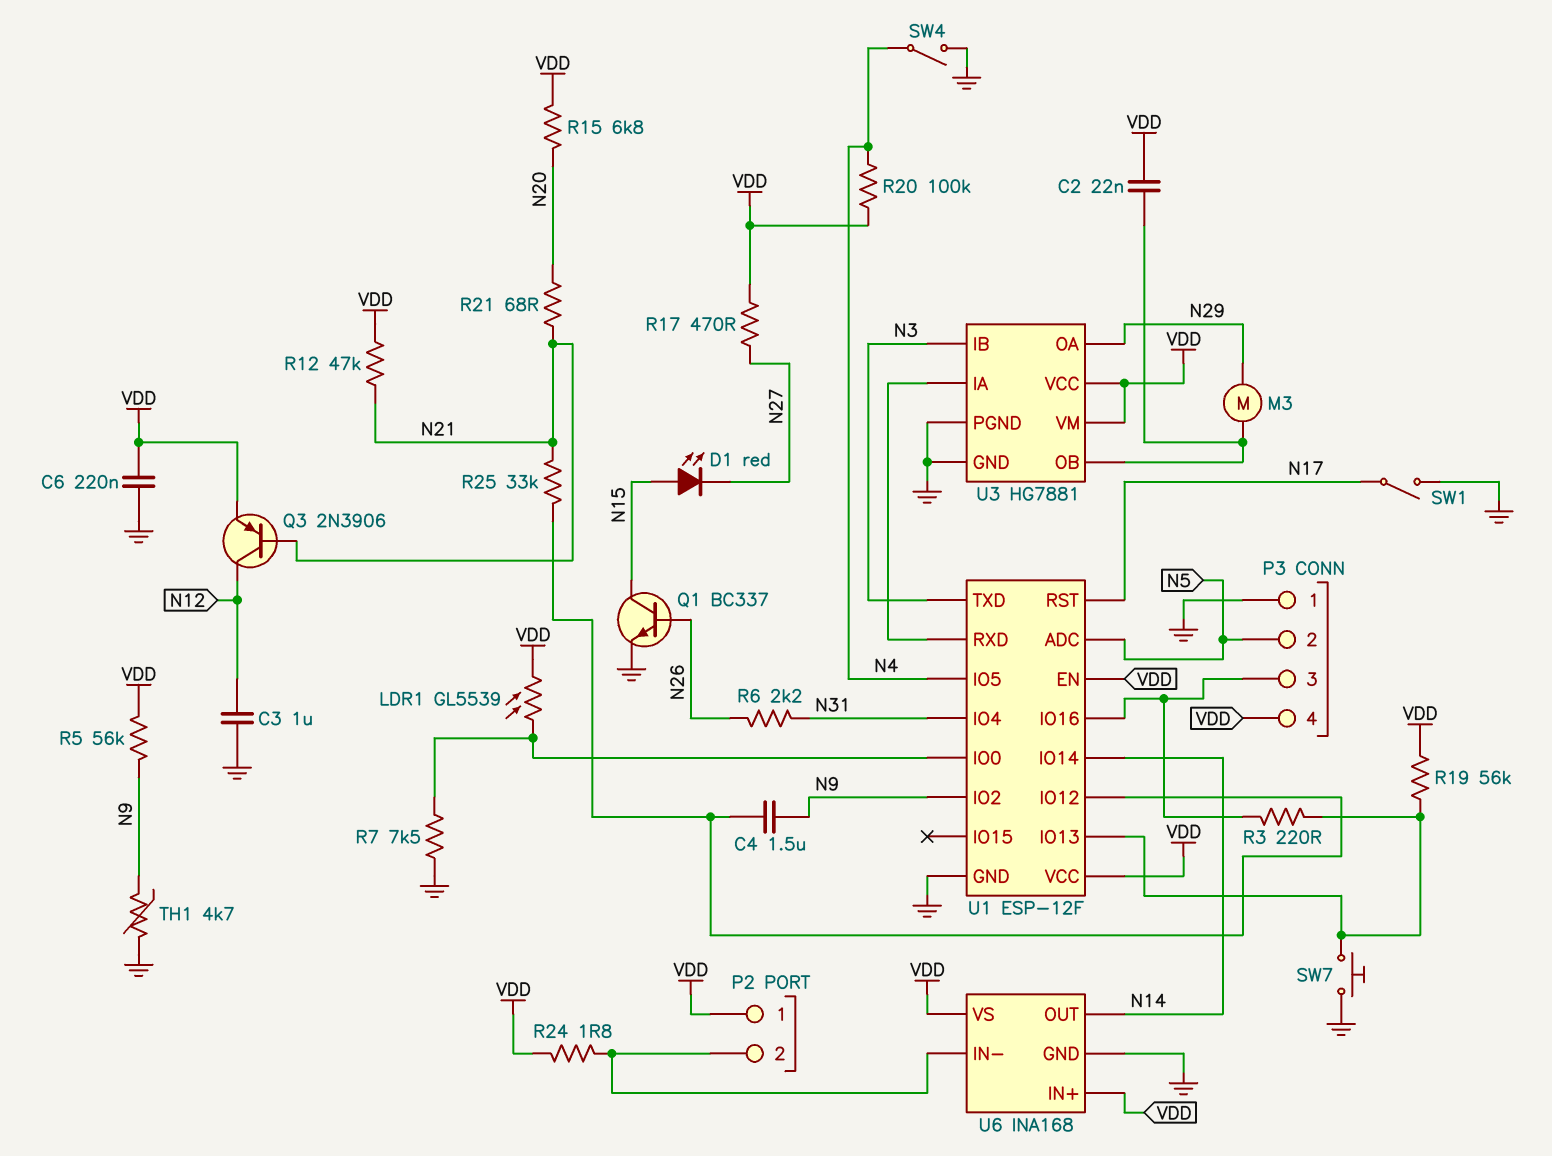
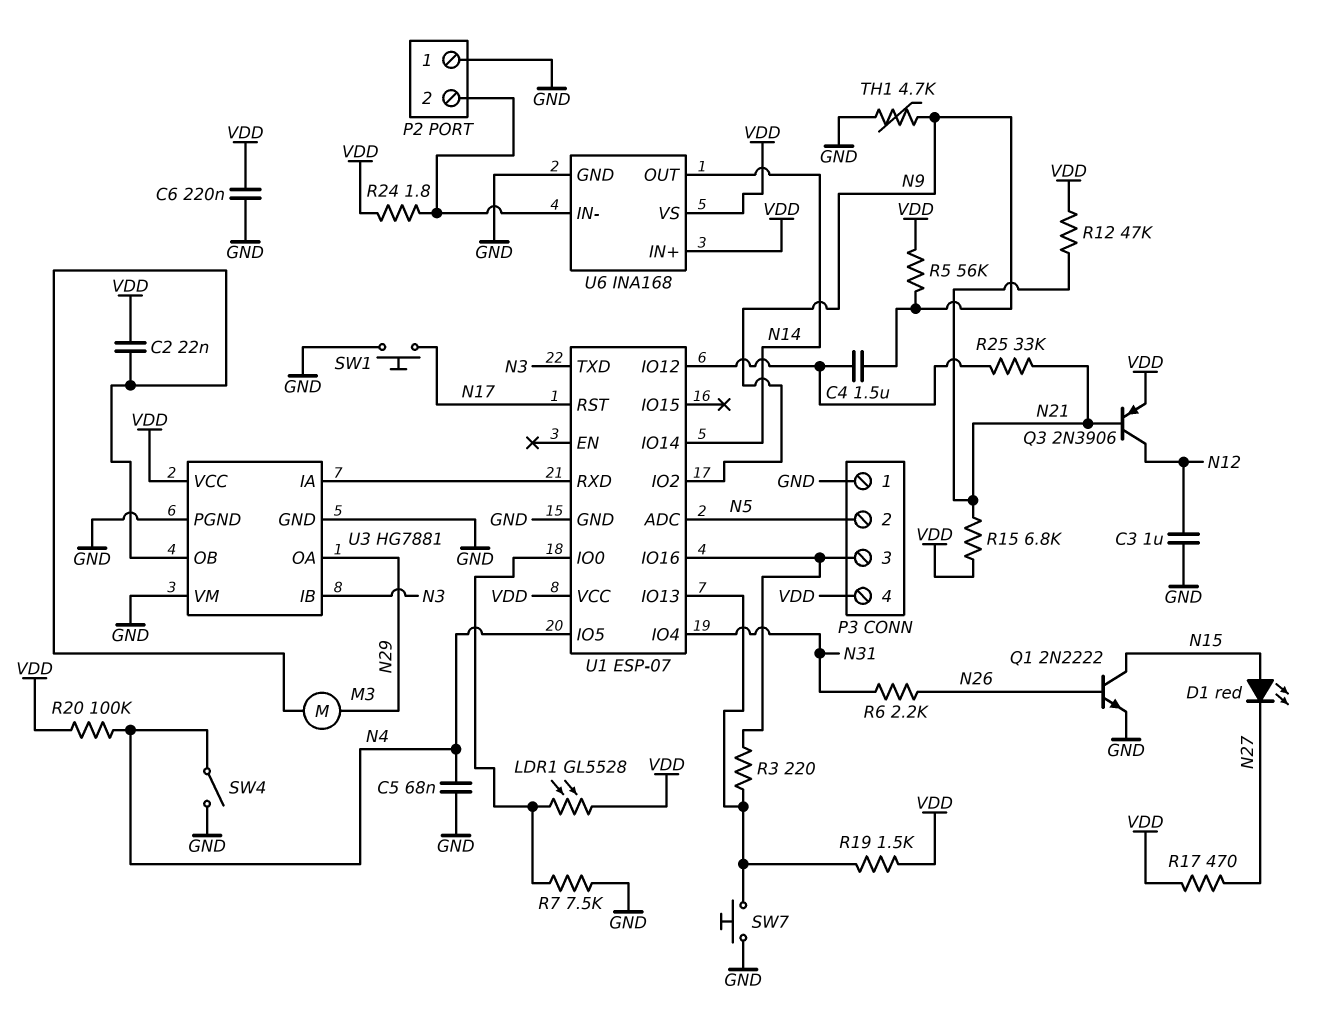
C5: none -> 68nF (GND, N4)
LDR1: GL5539 (U1/IO0, VDD) -> GL5528 (U1/IO0, VDD)
P2 pin 1: VDD -> GND
Q1: NPN BC337 (B N26, C N15, E GND) -> NPN 2N2222 (B N26, C N15, E GND)
R15: 6.8k (N20, VDD) -> 6.8k (N21, VDD)
R19: 56k (U1/IO13, VDD) -> 1.5k (U1/IO13, VDD)
R21: 68 (N20, N21) -> none
SW1: switch (GND, N17) -> button (GND, N17)
U1: ESP-12F -> ESP-07
U1 pin EN: VDD -> none
U3 pin VM: VDD -> GND

